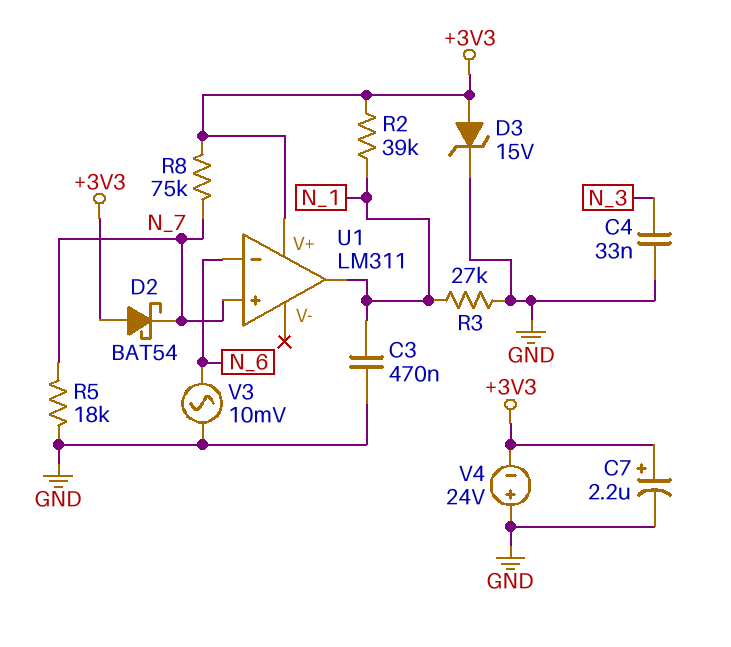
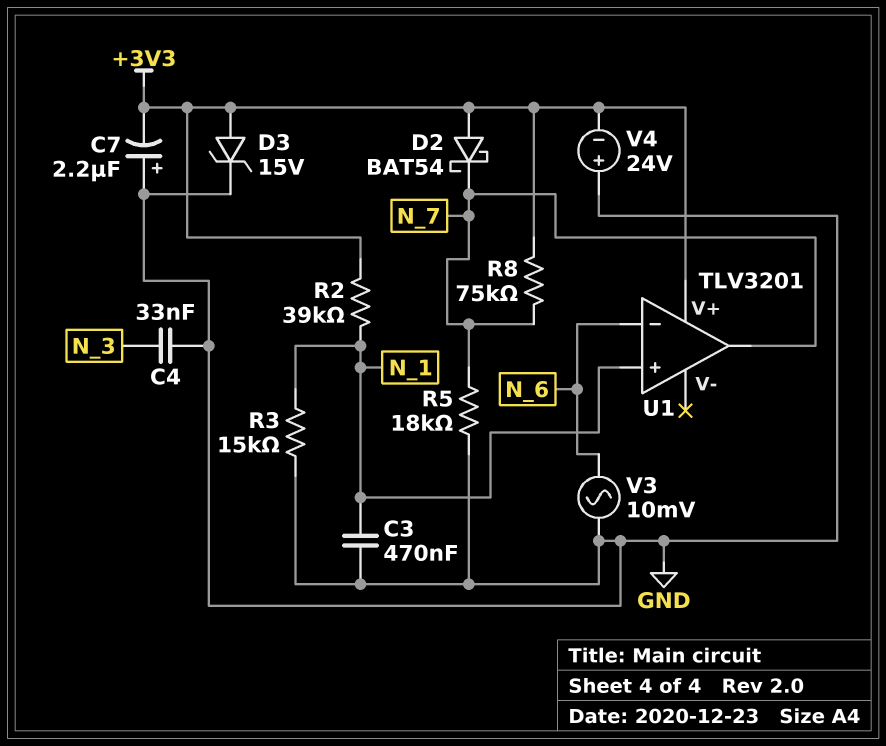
C7: 2.2uF (plus +3V3, minus GND) -> 2.2uF (plus GND, minus +3V3)
R3: 27k (GND, N_1) -> 15k (GND, N_1)
U1: LM311 -> TLV3201
U1 pin in+: N_7 -> N_1
U1 pin out: N_1 -> N_7

